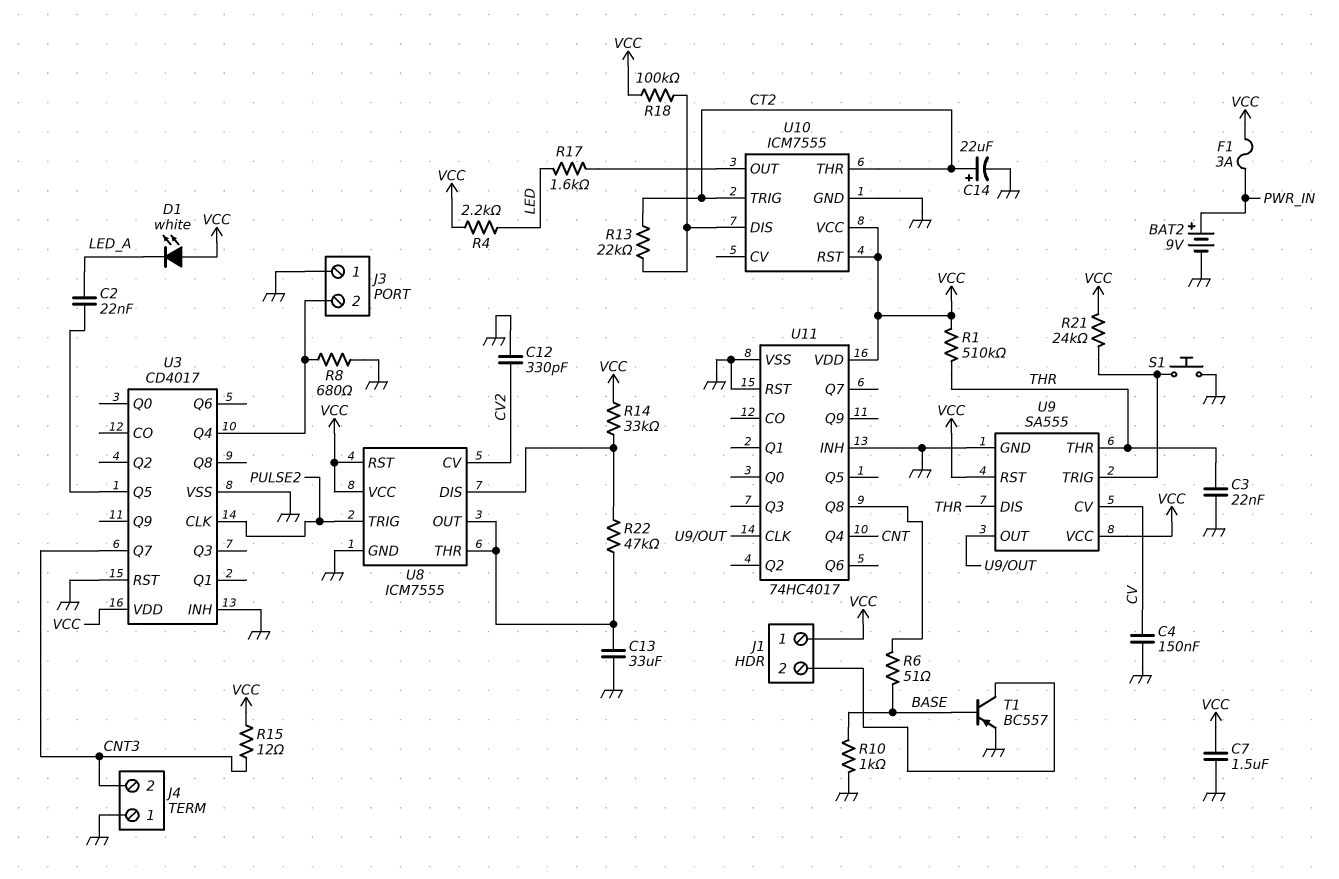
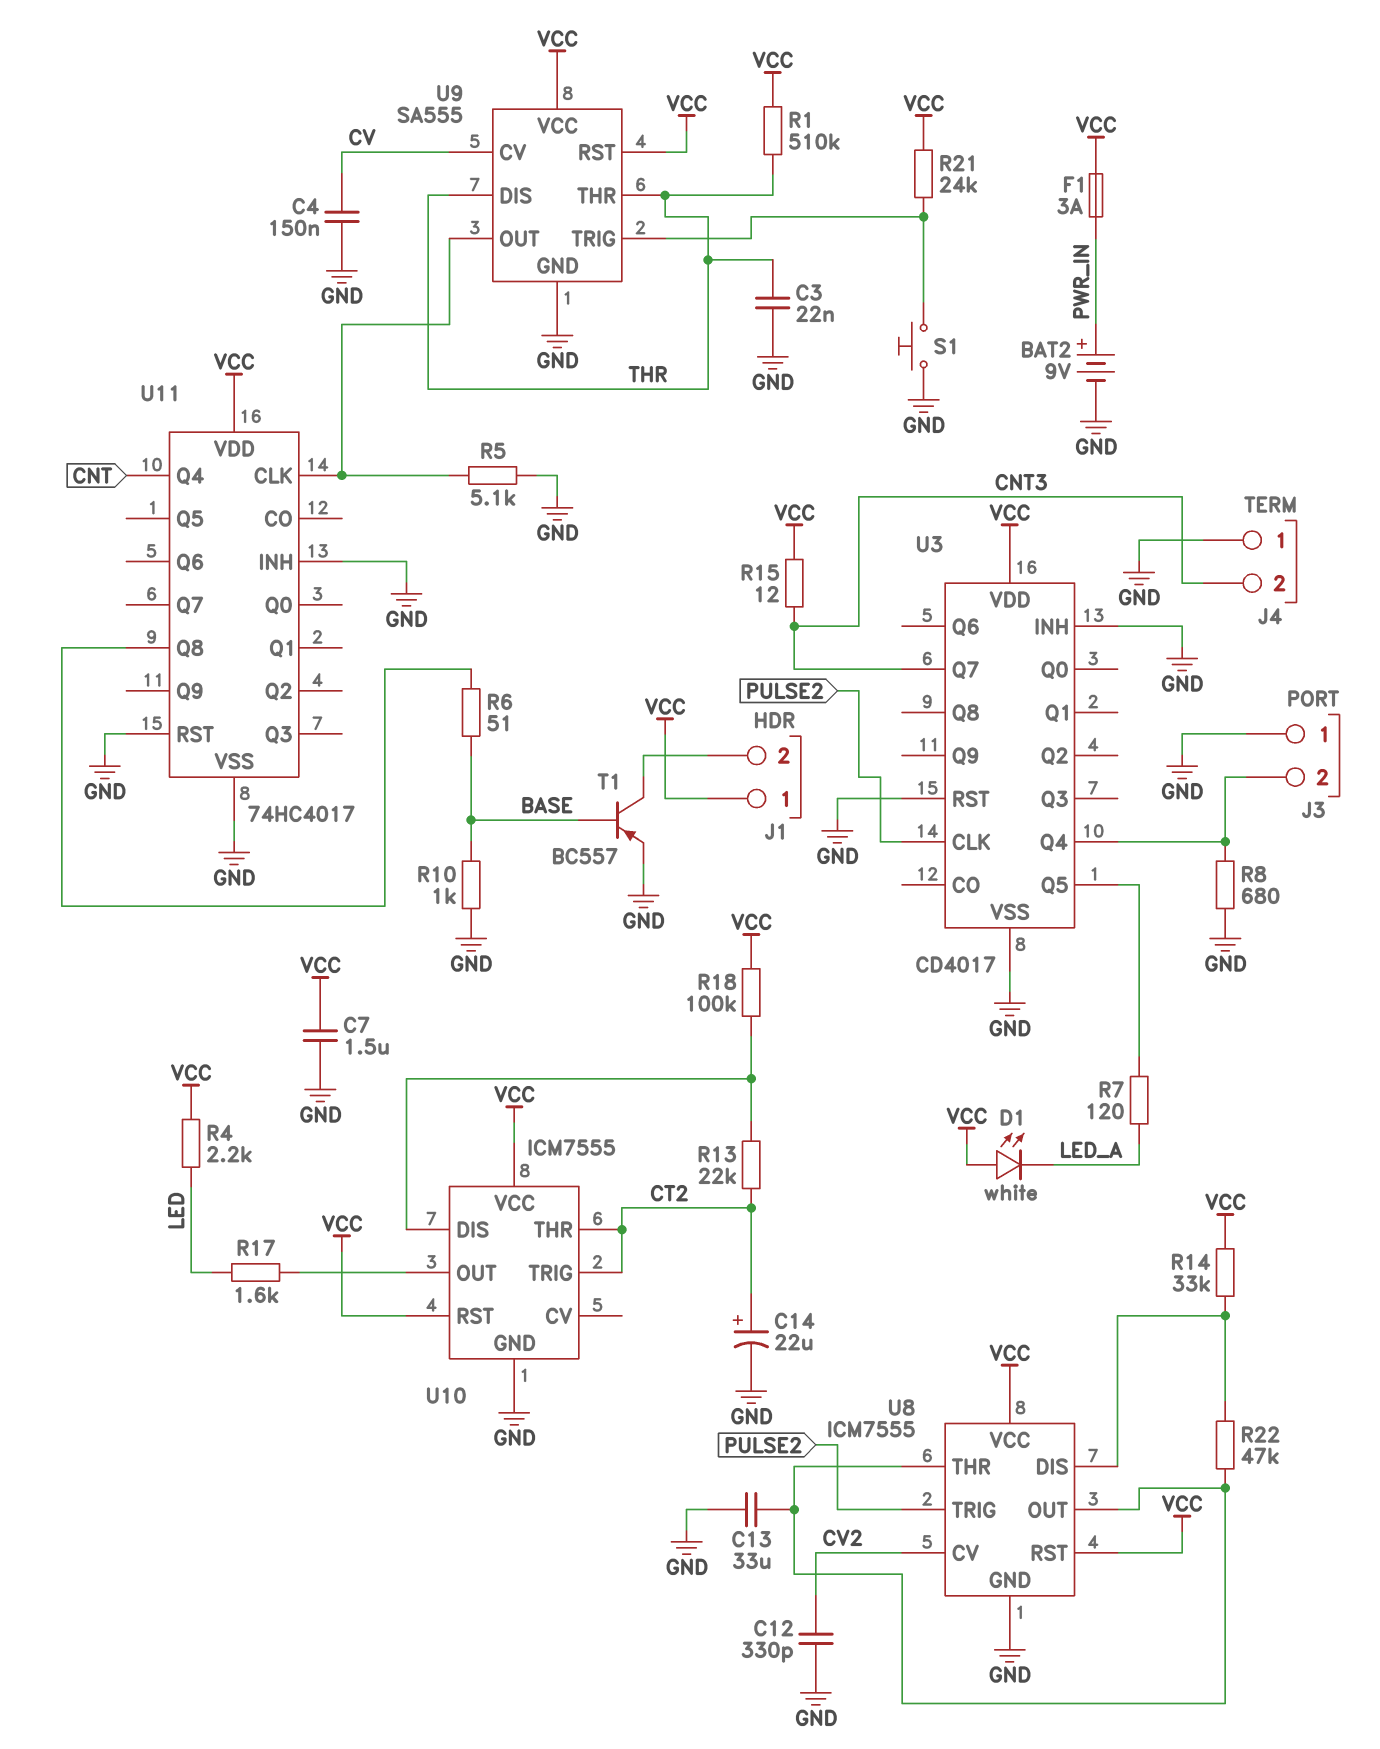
C2: 22nF (LED_A, U3/Q5) -> none
R5: none -> 5.1k (GND, U9/OUT)
R7: none -> 120 (LED_A, U3/Q5)

